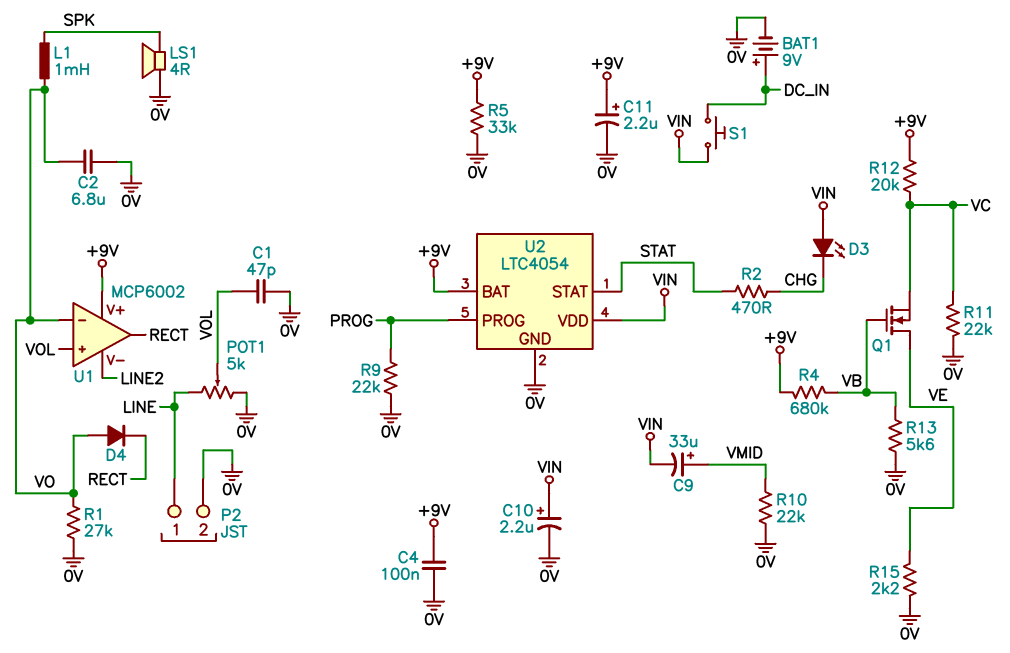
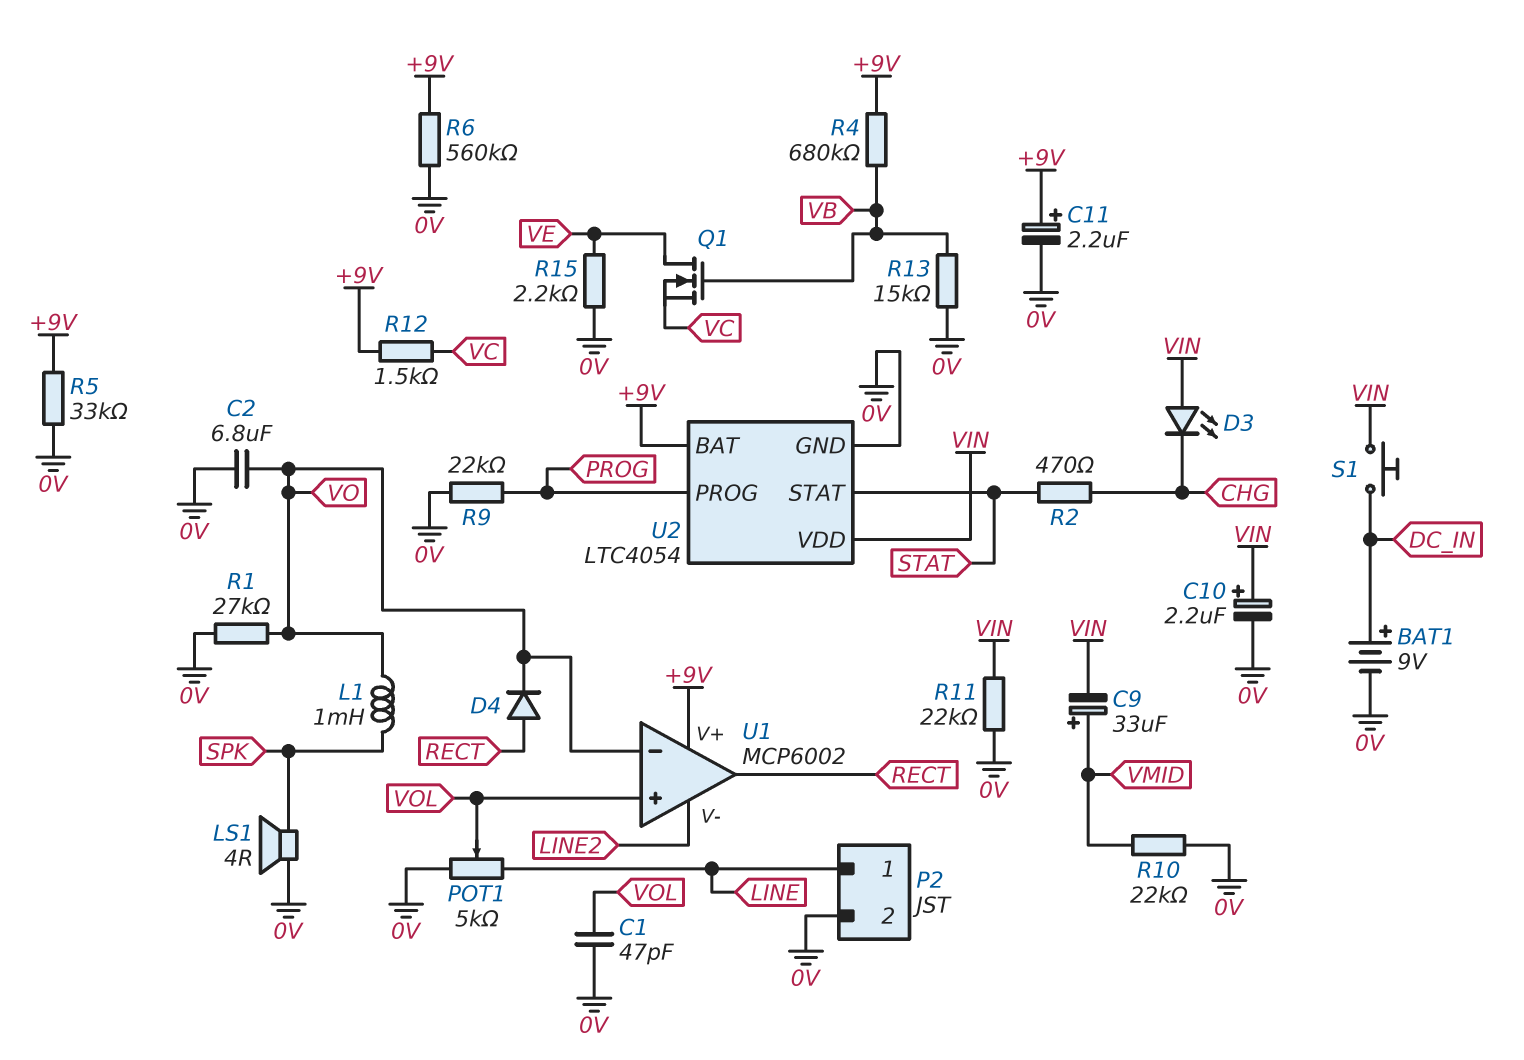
C4: 100nF (+9V, 0V) -> none
D4: diode (A VO, K RECT) -> diode (A RECT, K VO)
R6: none -> 560k (+9V, 0V)
R11: 22k (0V, VC) -> 22k (0V, VIN)
R12: 20k (+9V, VC) -> 1.5k (+9V, VC)
R13: 5.6k (0V, VB) -> 15k (0V, VB)

